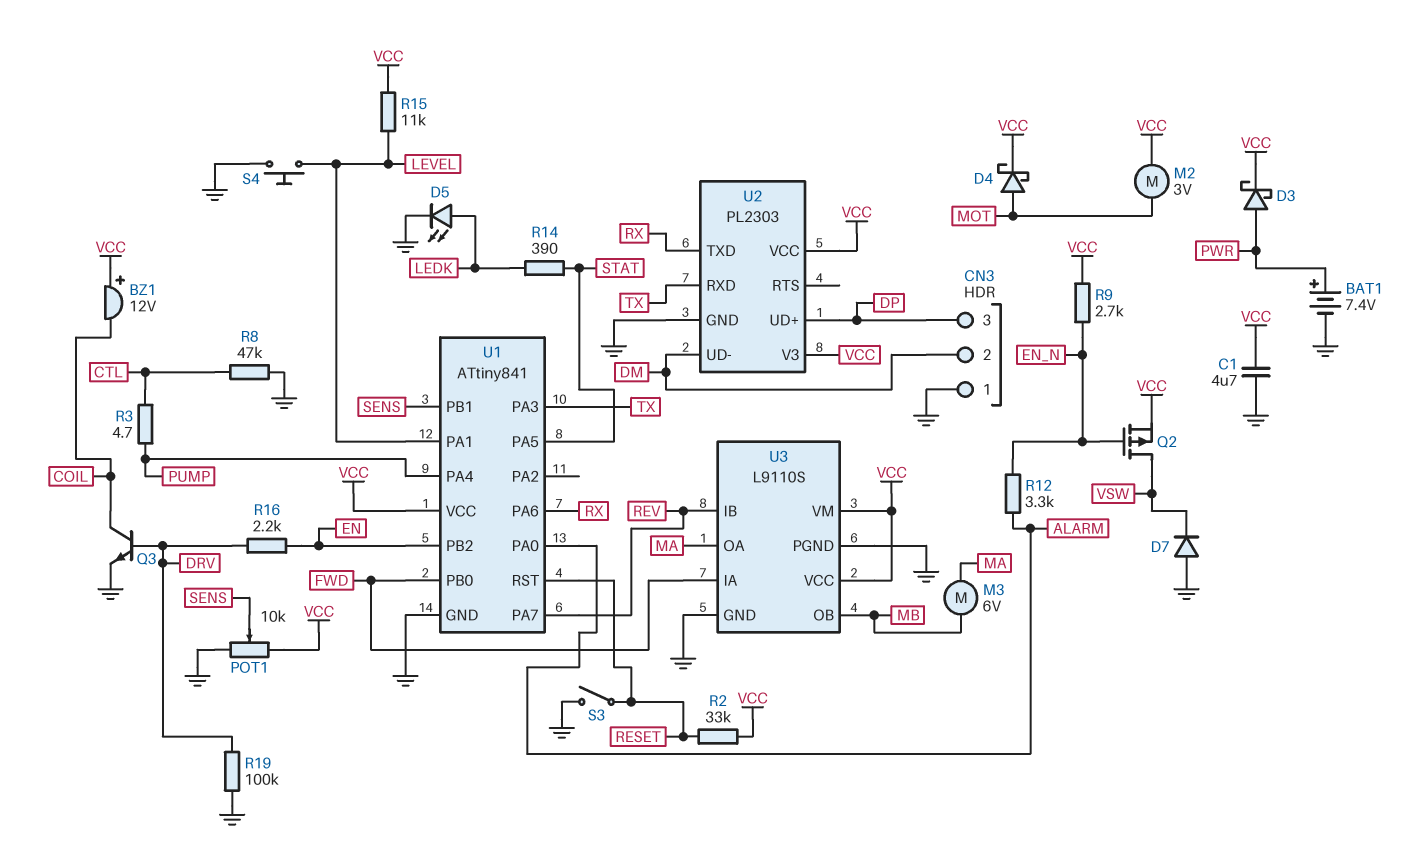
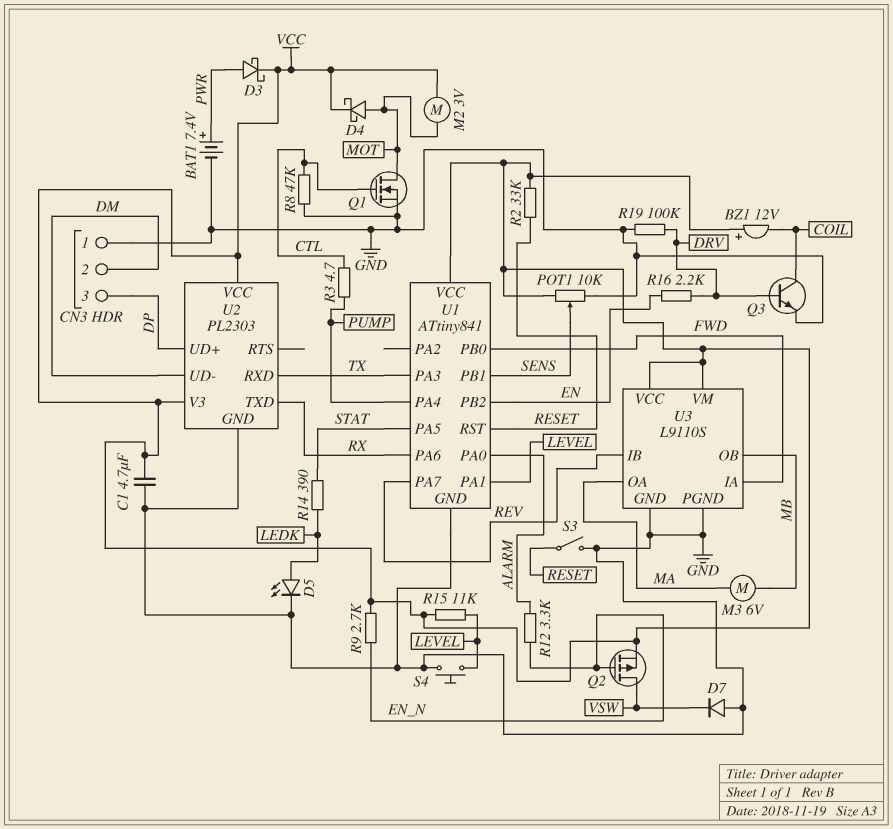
Q1: none -> NMOS (G CTL, D MOT, S GND)

